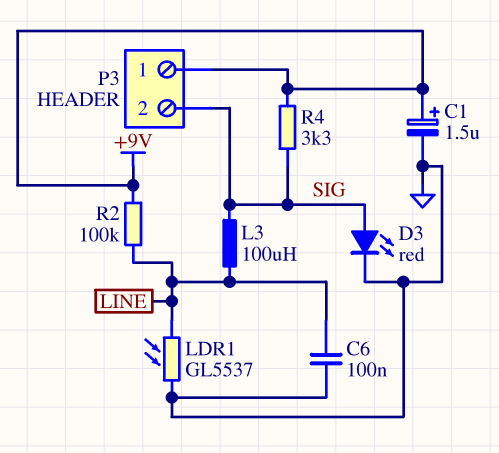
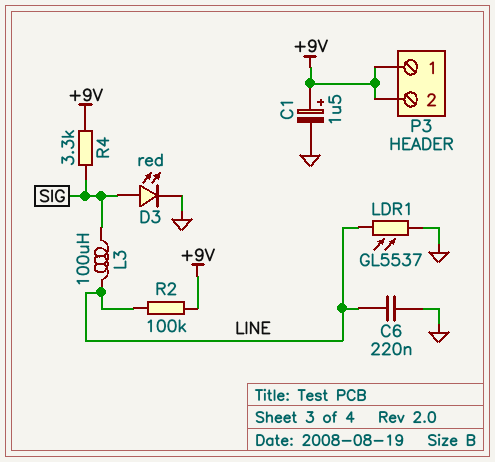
C6: 100nF (GND, LINE) -> 220nF (GND, LINE)
P3 pin 2: SIG -> +9V

